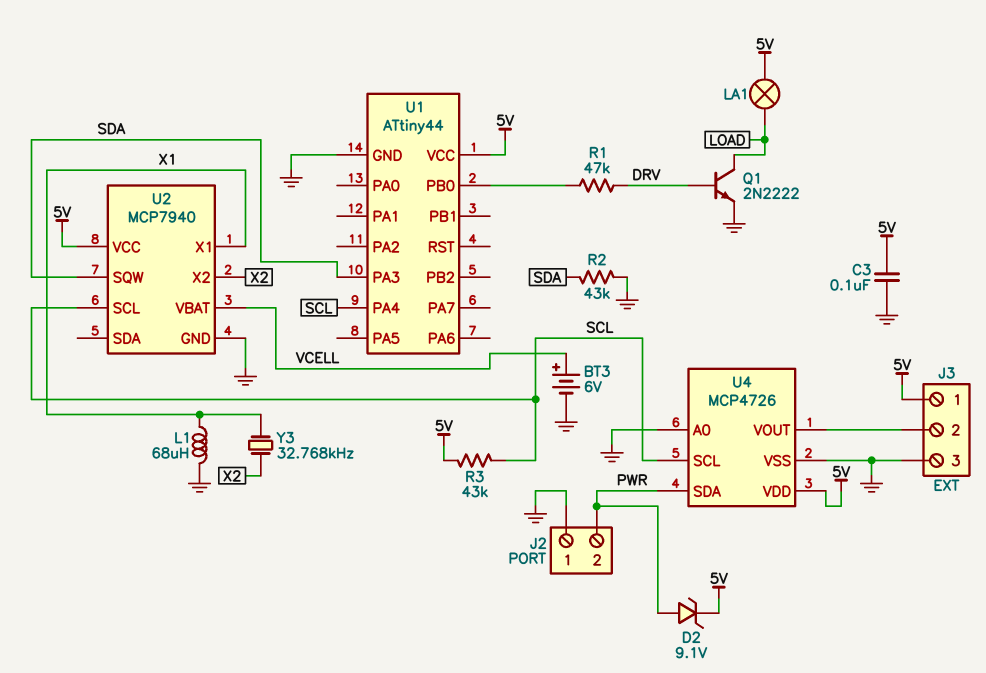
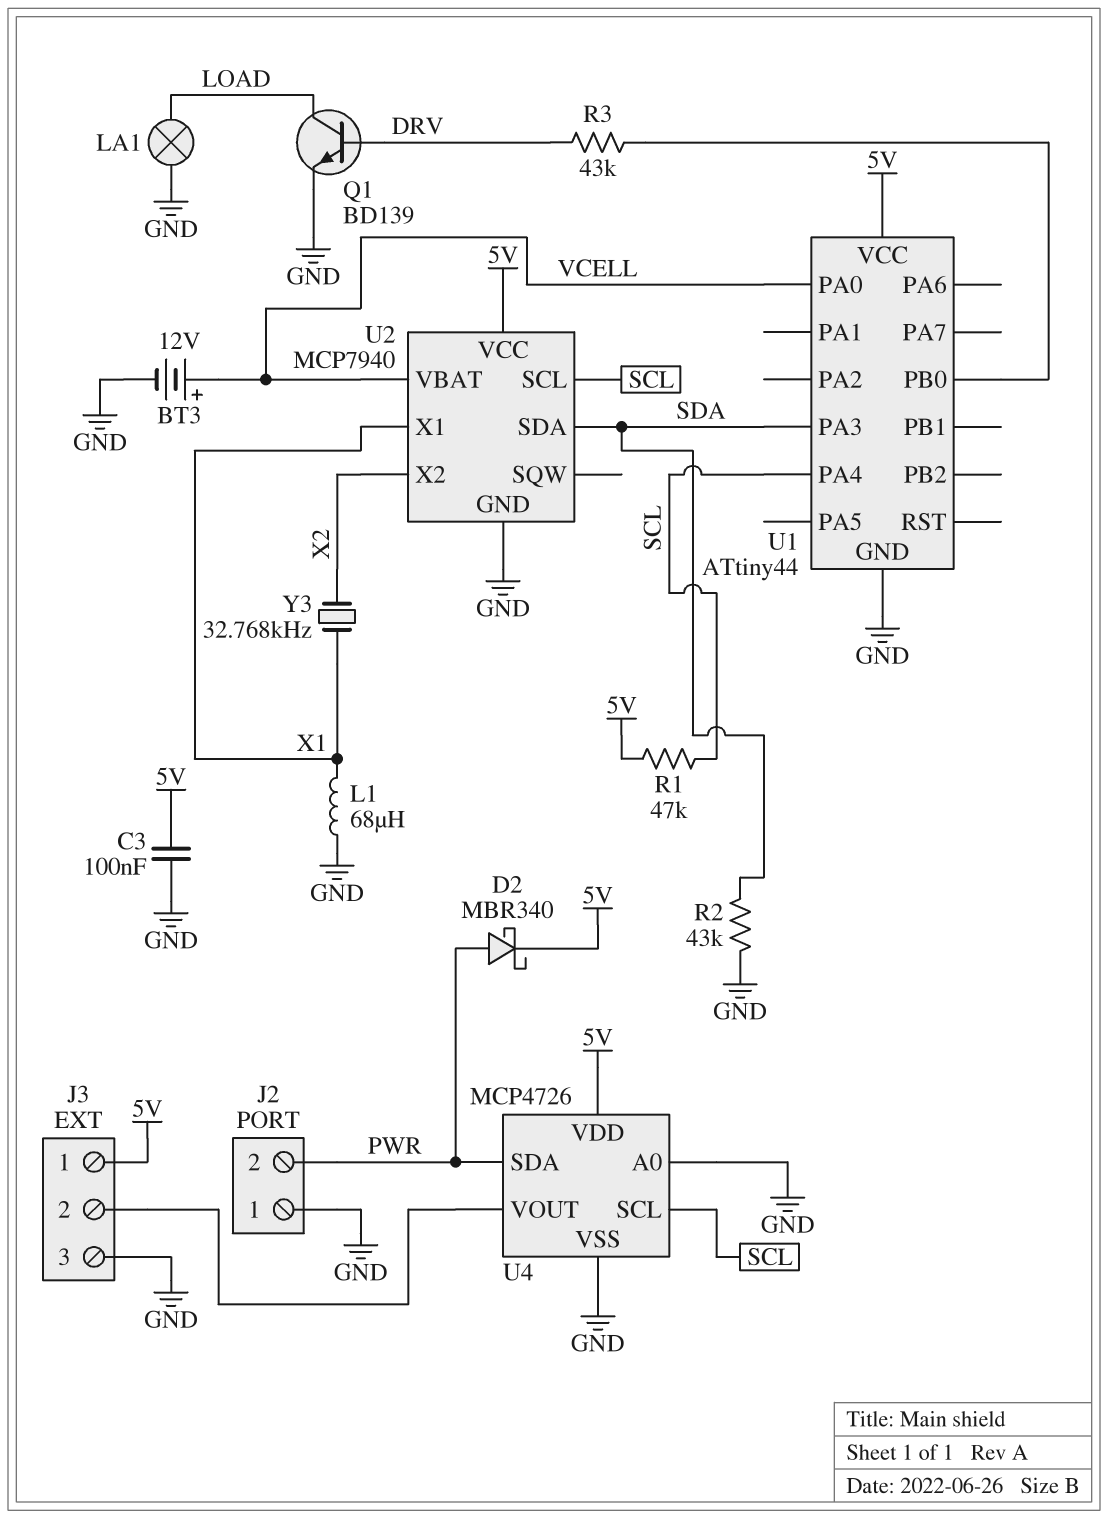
BT3: 6V (plus VCELL, minus GND) -> 12V (plus VCELL, minus GND)
D2: zener 9.1V (A PWR, K 5V) -> schottky MBR340 (A PWR, K 5V)
LA1: lamp (5V, LOAD) -> lamp (GND, LOAD)
Q1: NPN 2N2222 (B DRV, C LOAD, E GND) -> NPN BD139 (B DRV, C LOAD, E GND)
R1: 47k (DRV, U1/PB0) -> 47k (5V, SCL)
R3: 43k (5V, SCL) -> 43k (DRV, U1/PB0)
U1 pin PA0: none -> VCELL
U2 pin SDA: none -> SDA
U2 pin SQW: SDA -> none

